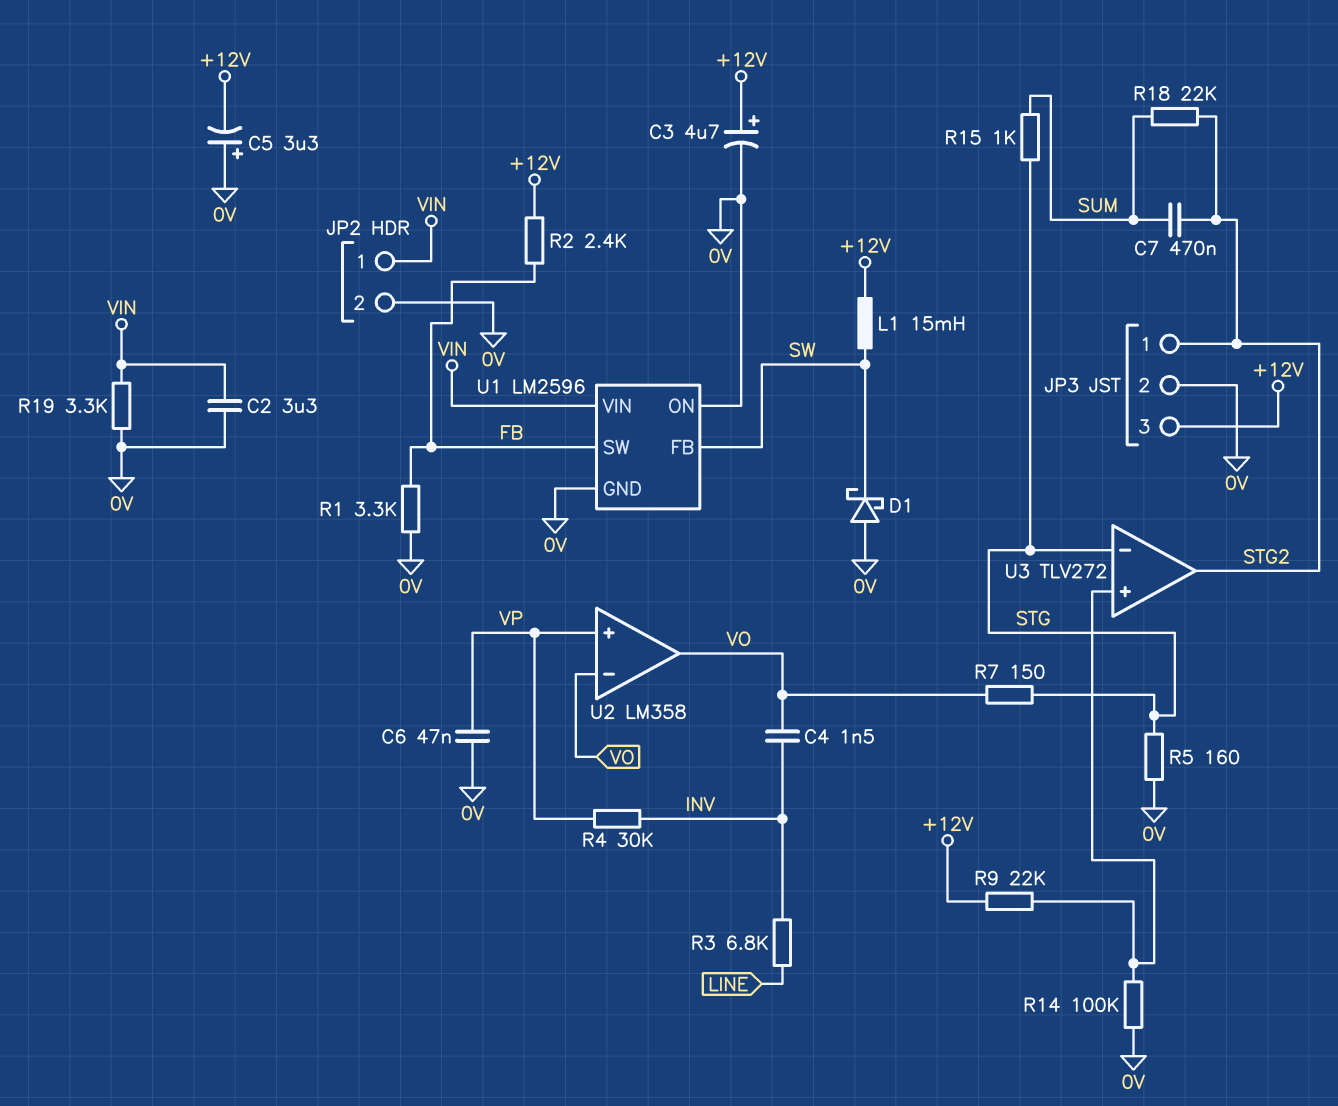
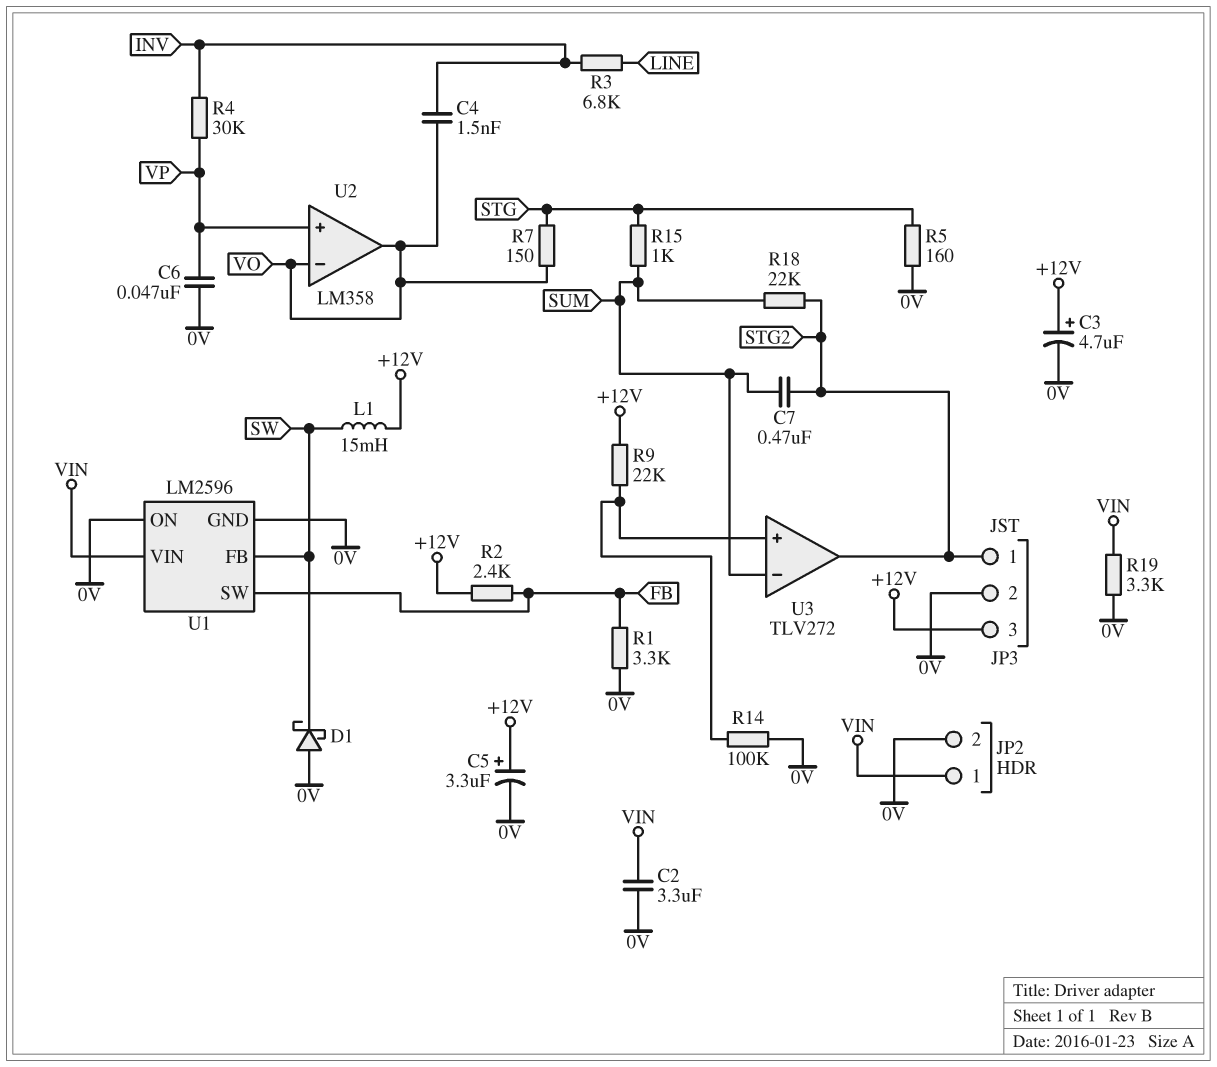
C5: 3.3uF (plus 0V, minus +12V) -> 3.3uF (plus +12V, minus 0V)
U3 pin in-: STG -> SUM

